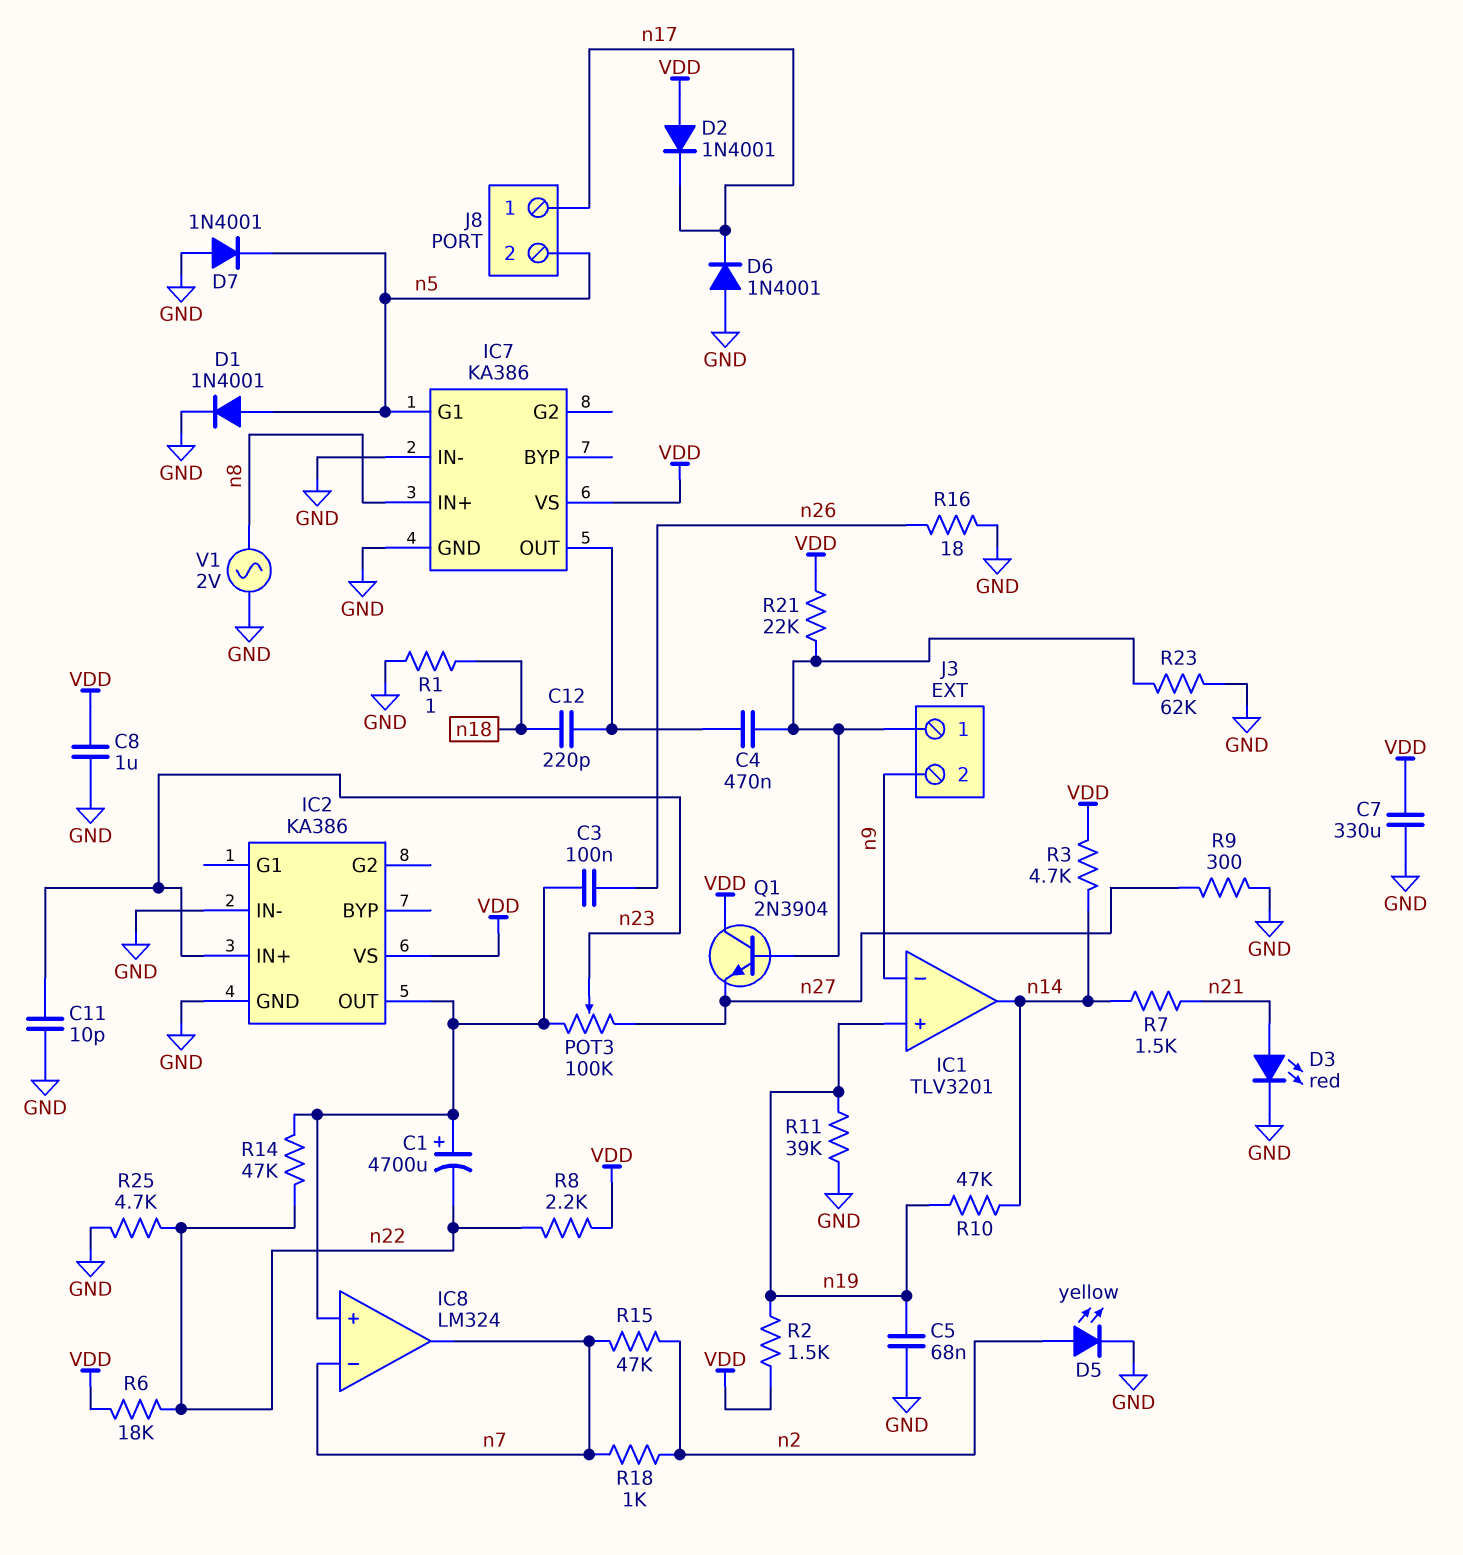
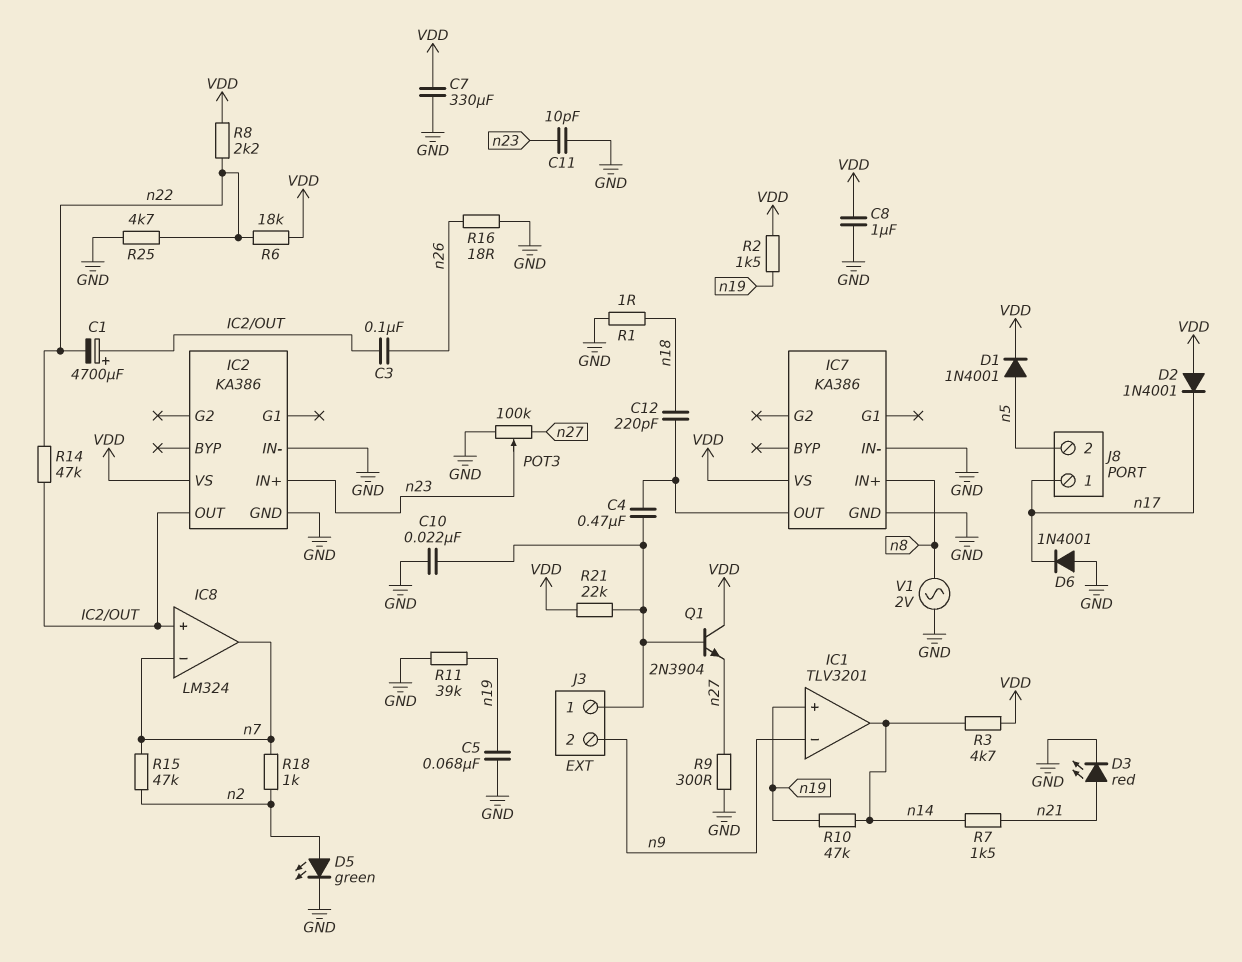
C10: none -> 22nF (GND, J3/1)
D1: diode 1N4001 (A n5, K GND) -> diode 1N4001 (A n5, K VDD)
D5: LED yellow (A n2, K GND) -> LED green (A n2, K GND)
D7: diode 1N4001 (A GND, K n5) -> none
IC7 pin G1: n5 -> none
POT3: 100k (IC2/OUT, n27, wiper n23) -> 100k (GND, n27, wiper n23)
R23: 62k (GND, J3/1) -> none

